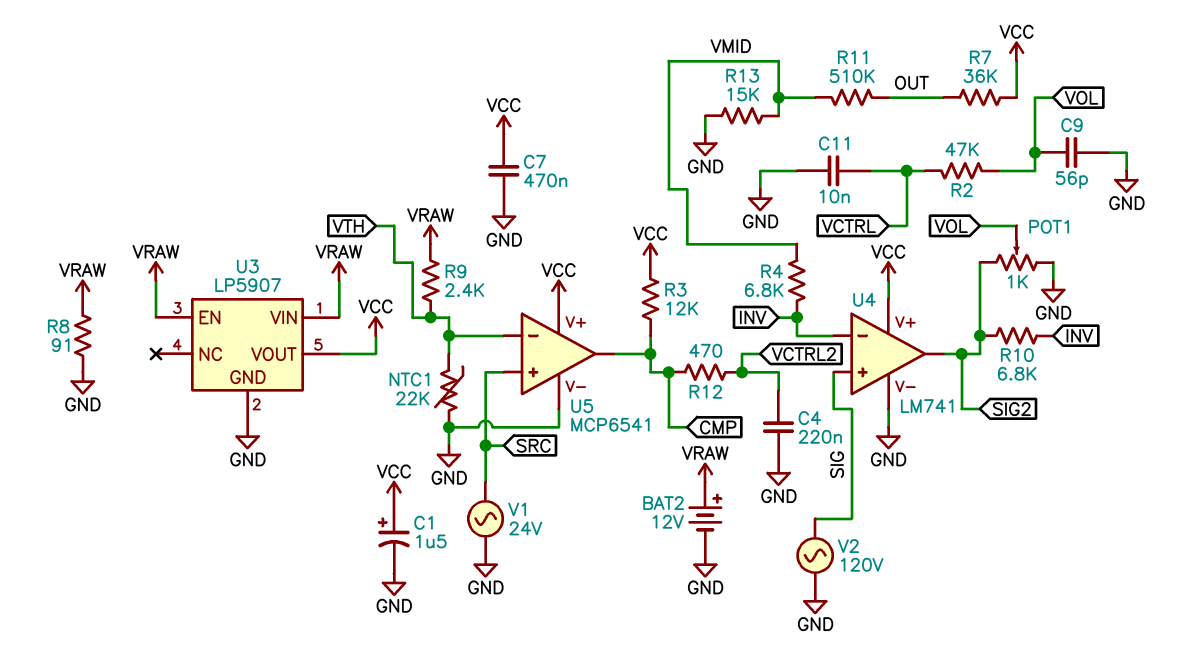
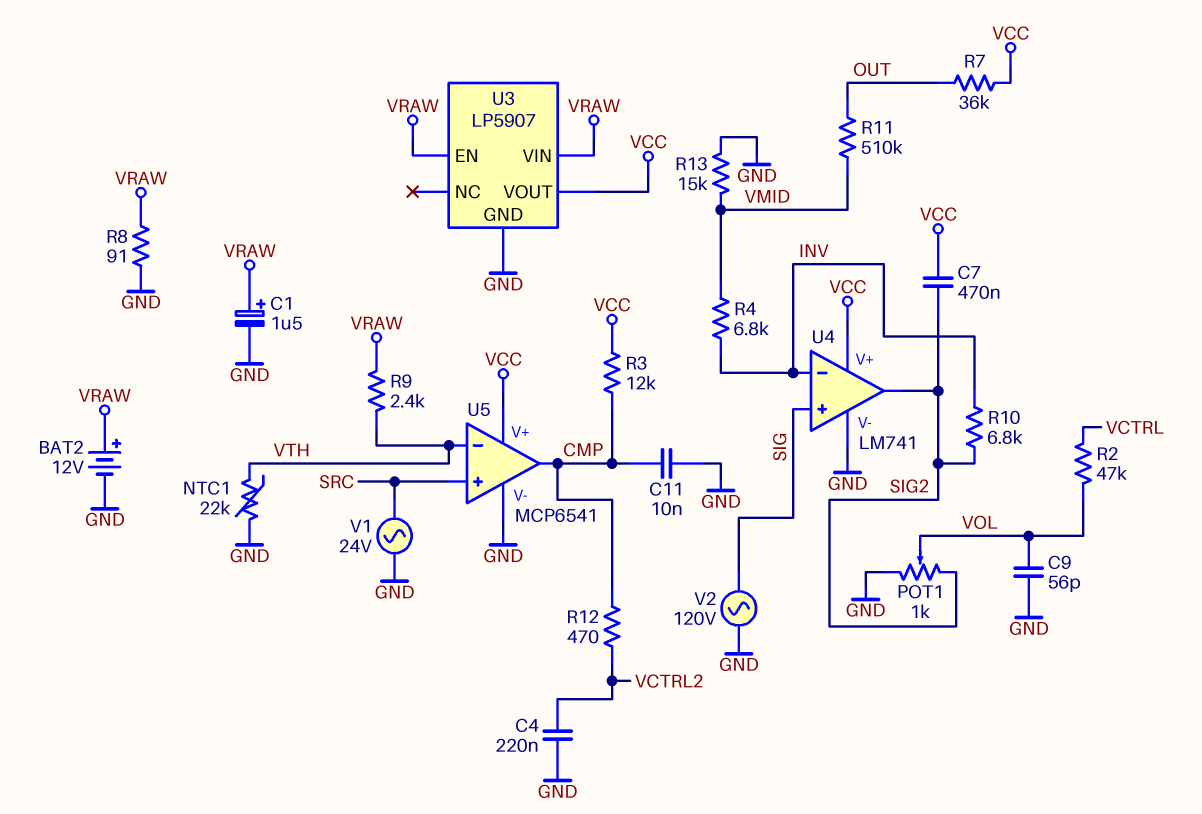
C1: 1.5uF (plus VCC, minus GND) -> 1.5uF (plus VRAW, minus GND)
C7: 470nF (GND, VCC) -> 470nF (SIG2, VCC)
C11: 10nF (GND, VCTRL) -> 10nF (CMP, GND)

